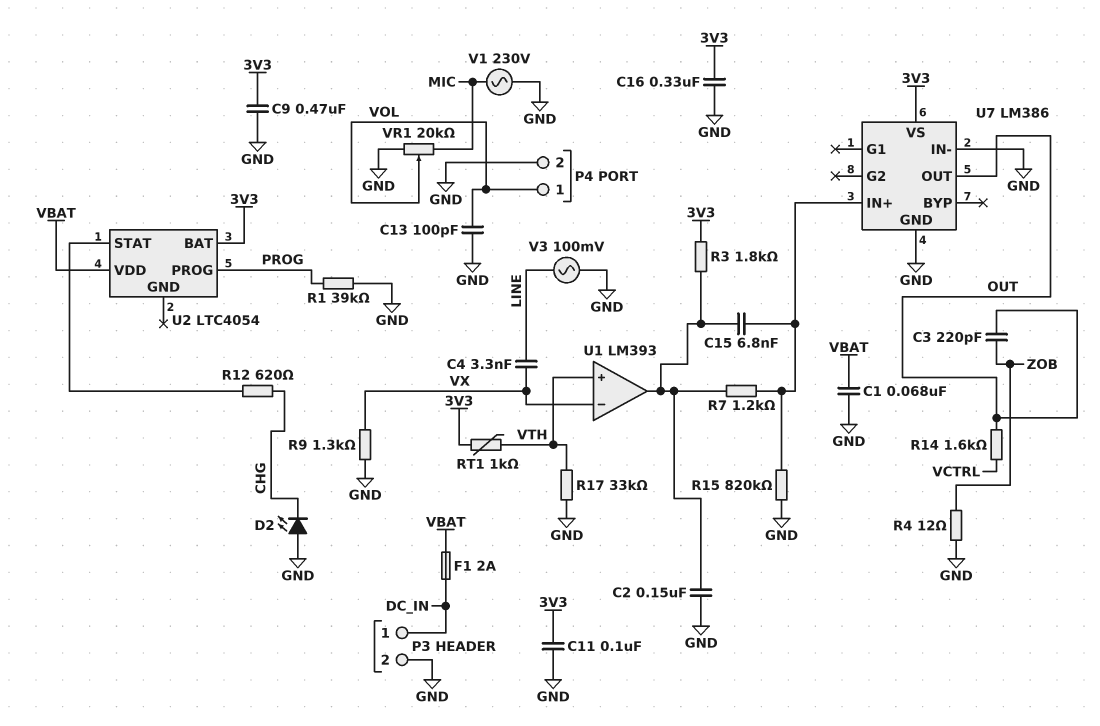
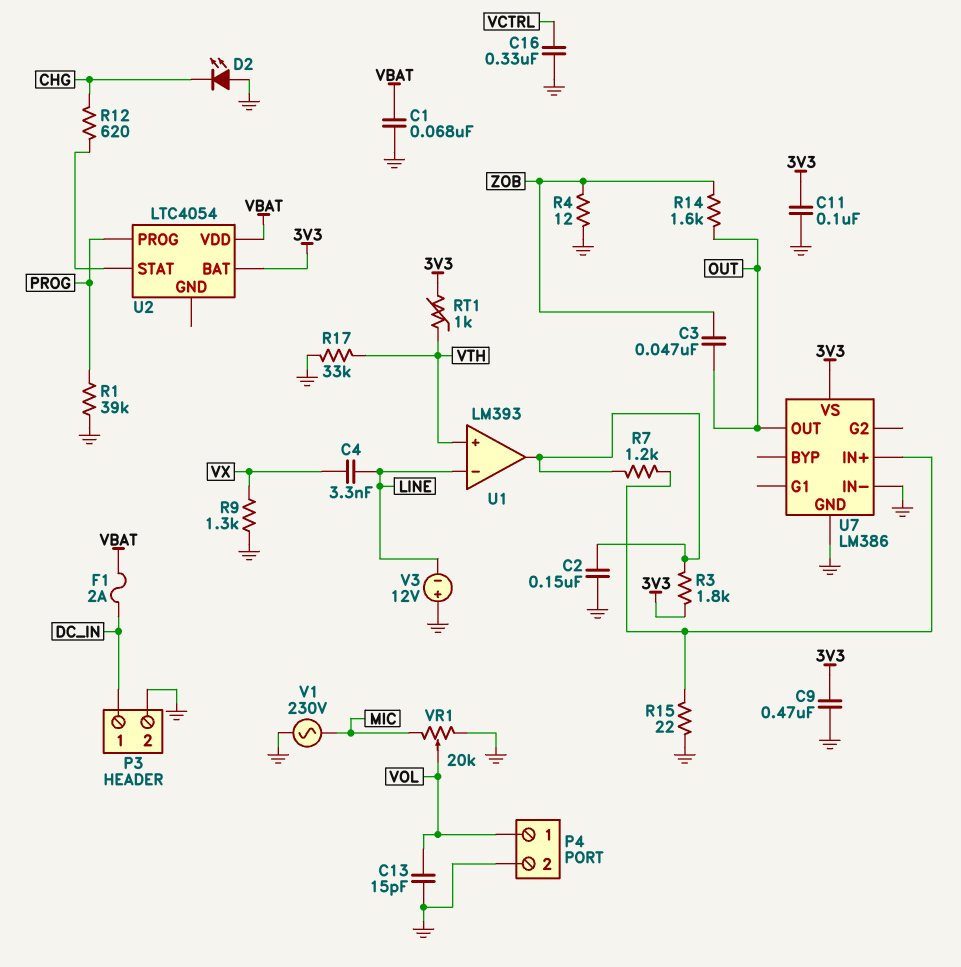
C3: 220pF (OUT, ZOB) -> 47nF (OUT, ZOB)
C13: 100pF (GND, VOL) -> 15pF (GND, VOL)
C15: 6.8nF (U1/out, U7/IN+) -> none
C16: 330nF (3V3, GND) -> 330nF (GND, VCTRL)
R14: 1.6k (OUT, VCTRL) -> 1.6k (OUT, ZOB)
R15: 820k (GND, U7/IN+) -> 22 (GND, U7/IN+)
U1 pin in-: VX -> LINE
V3: AC 100mV (GND, LINE) -> 12V (plus GND, minus LINE)

